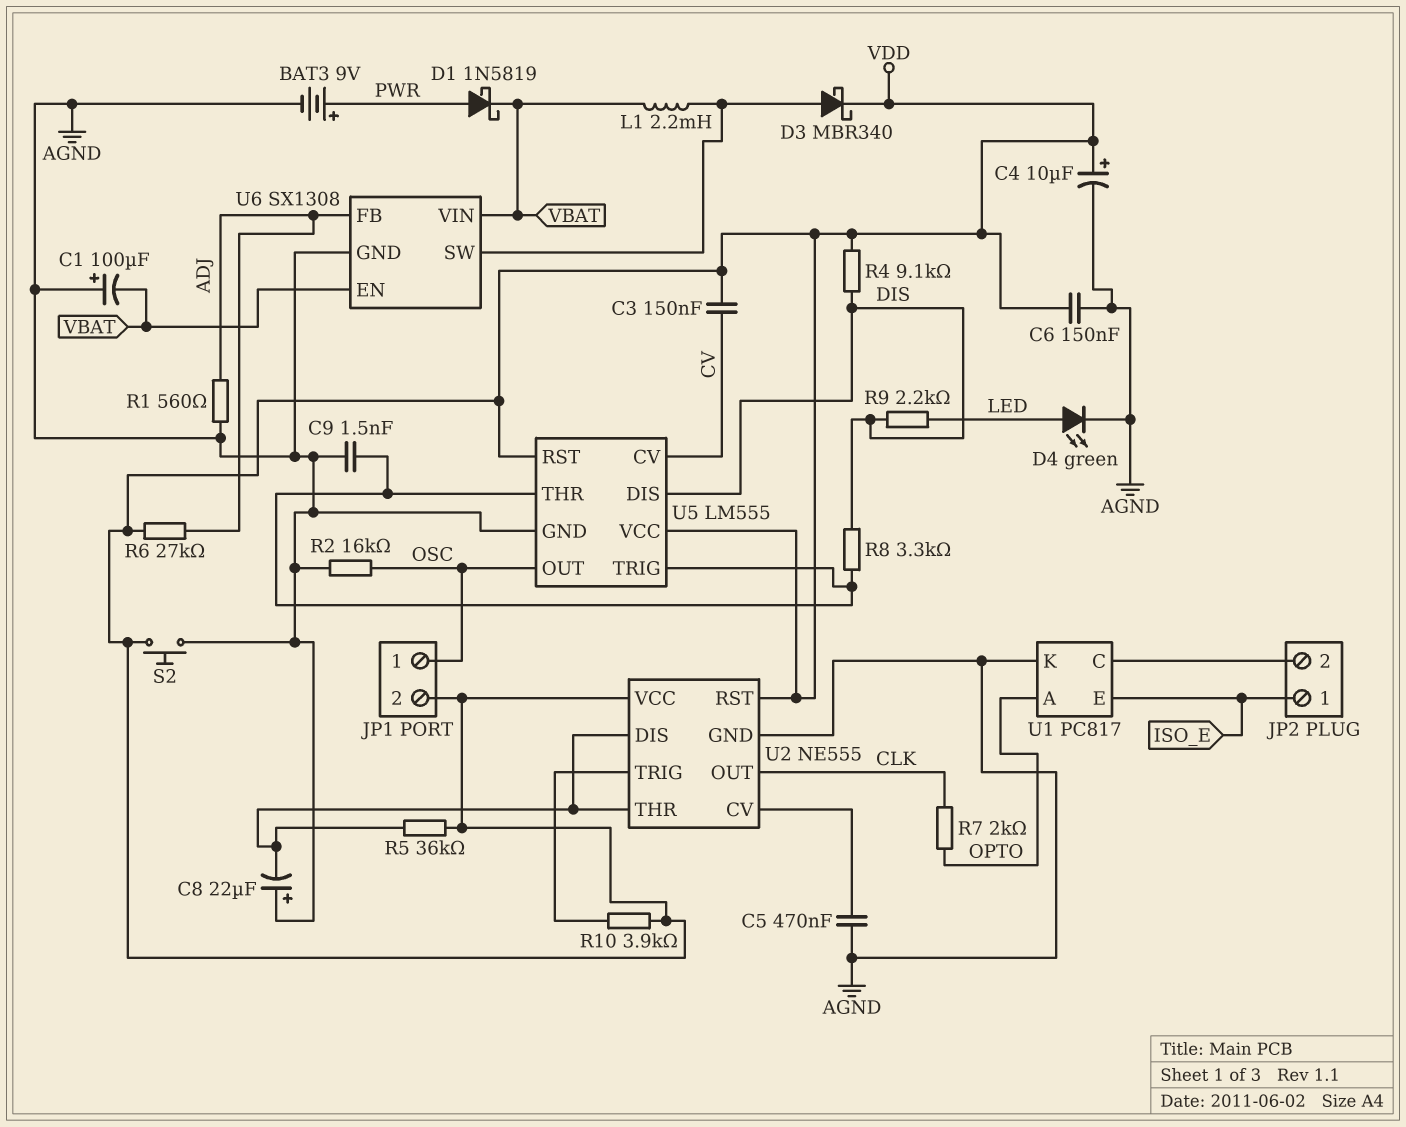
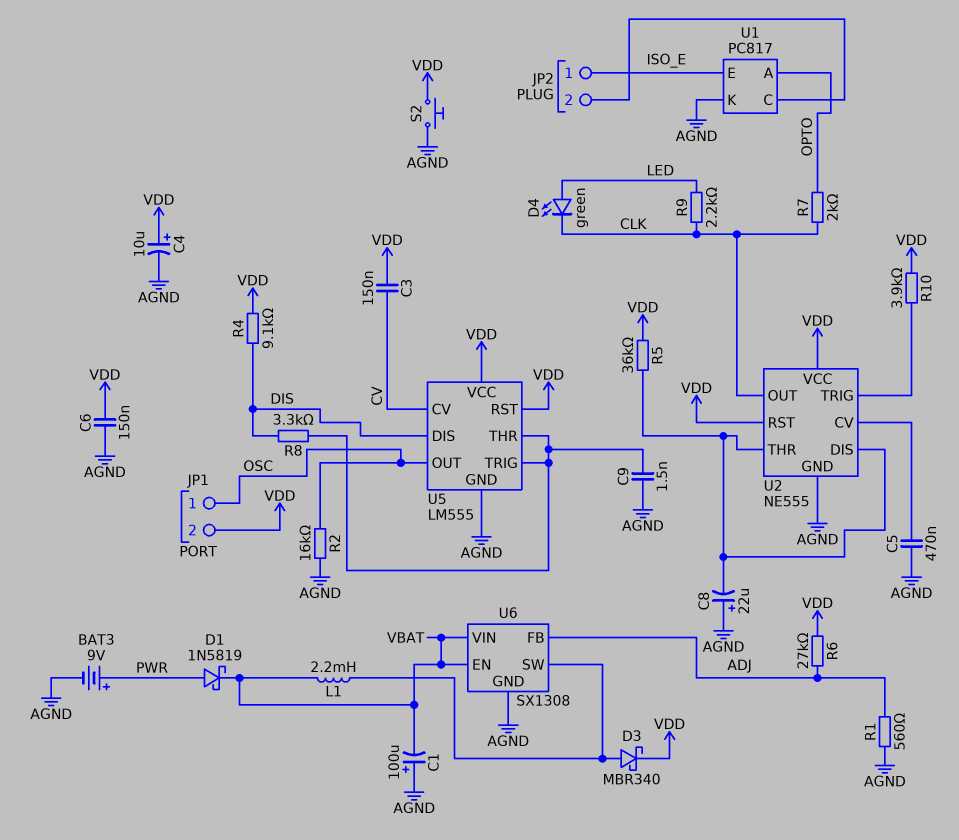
D4: LED green (A LED, K AGND) -> LED green (A LED, K CLK)
R9: 2.2k (DIS, LED) -> 2.2k (CLK, LED)

